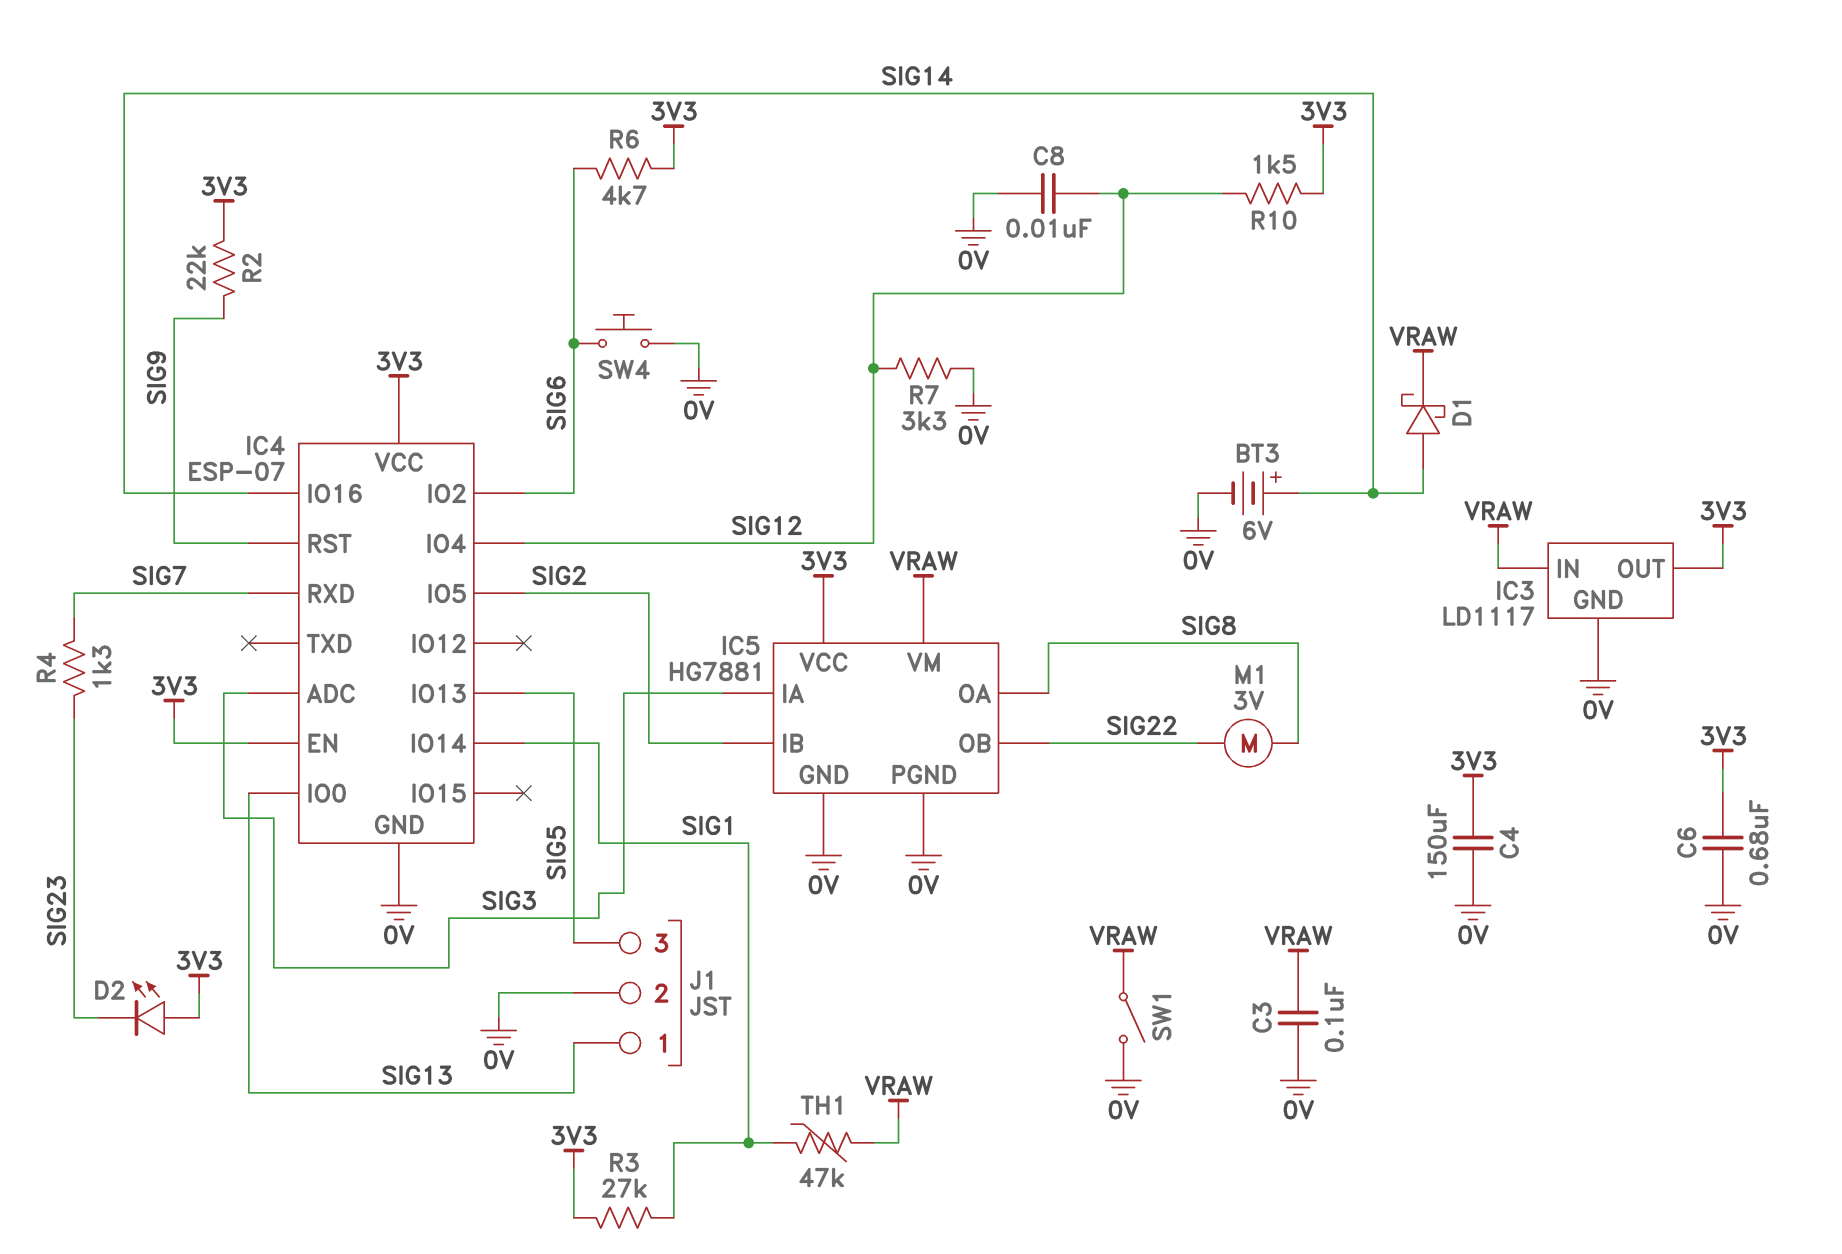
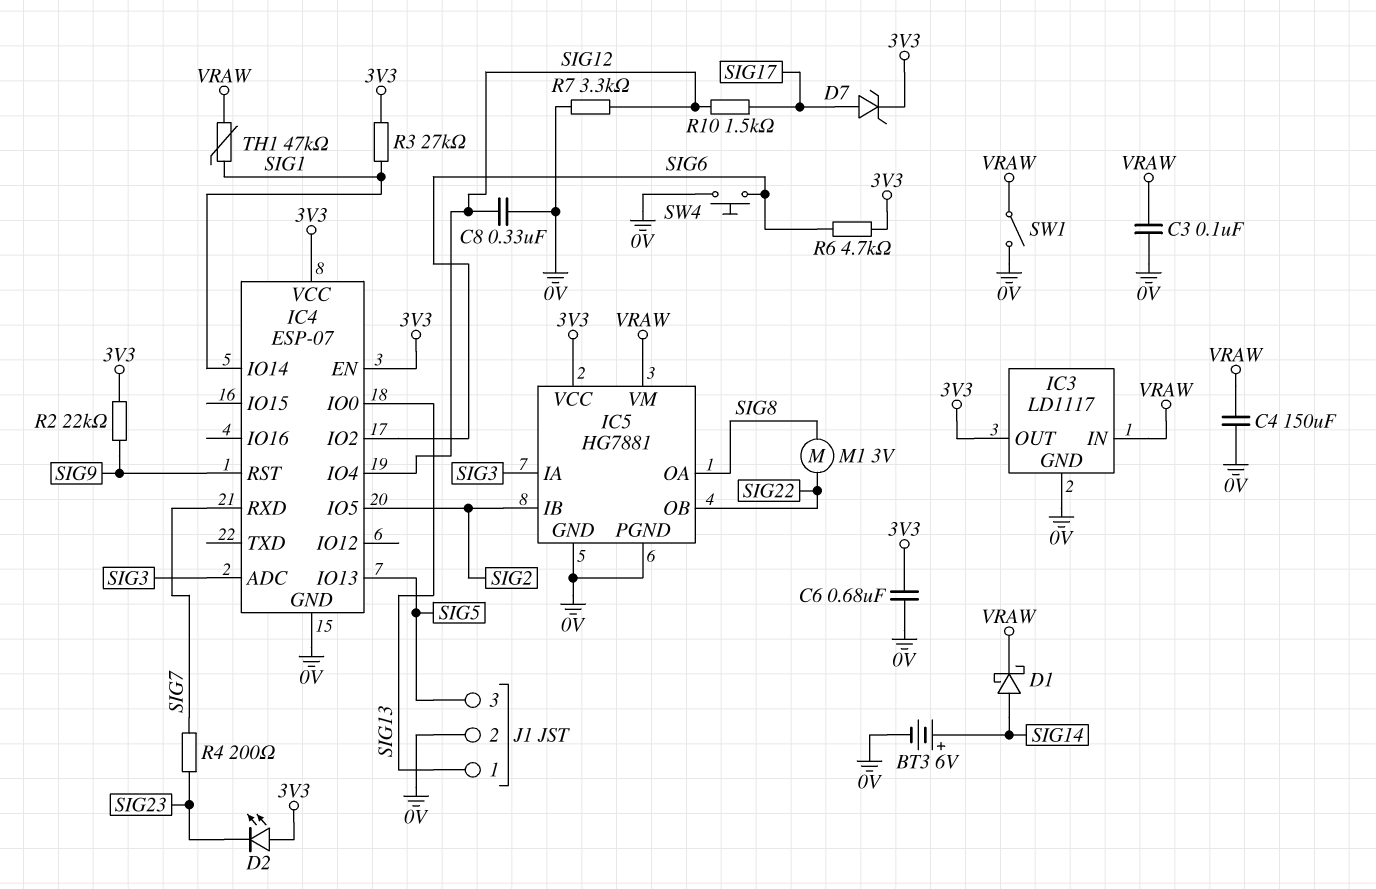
C4: 150uF (0V, 3V3) -> 150uF (0V, VRAW)
C8: 10nF (0V, SIG12) -> 330nF (0V, SIG12)
D7: none -> zener (A SIG17, K 3V3)
IC4 pin IO16: SIG14 -> none
R4: 1.3k (SIG7, SIG23) -> 200 (SIG7, SIG23)
R10: 1.5k (3V3, SIG12) -> 1.5k (SIG12, SIG17)

